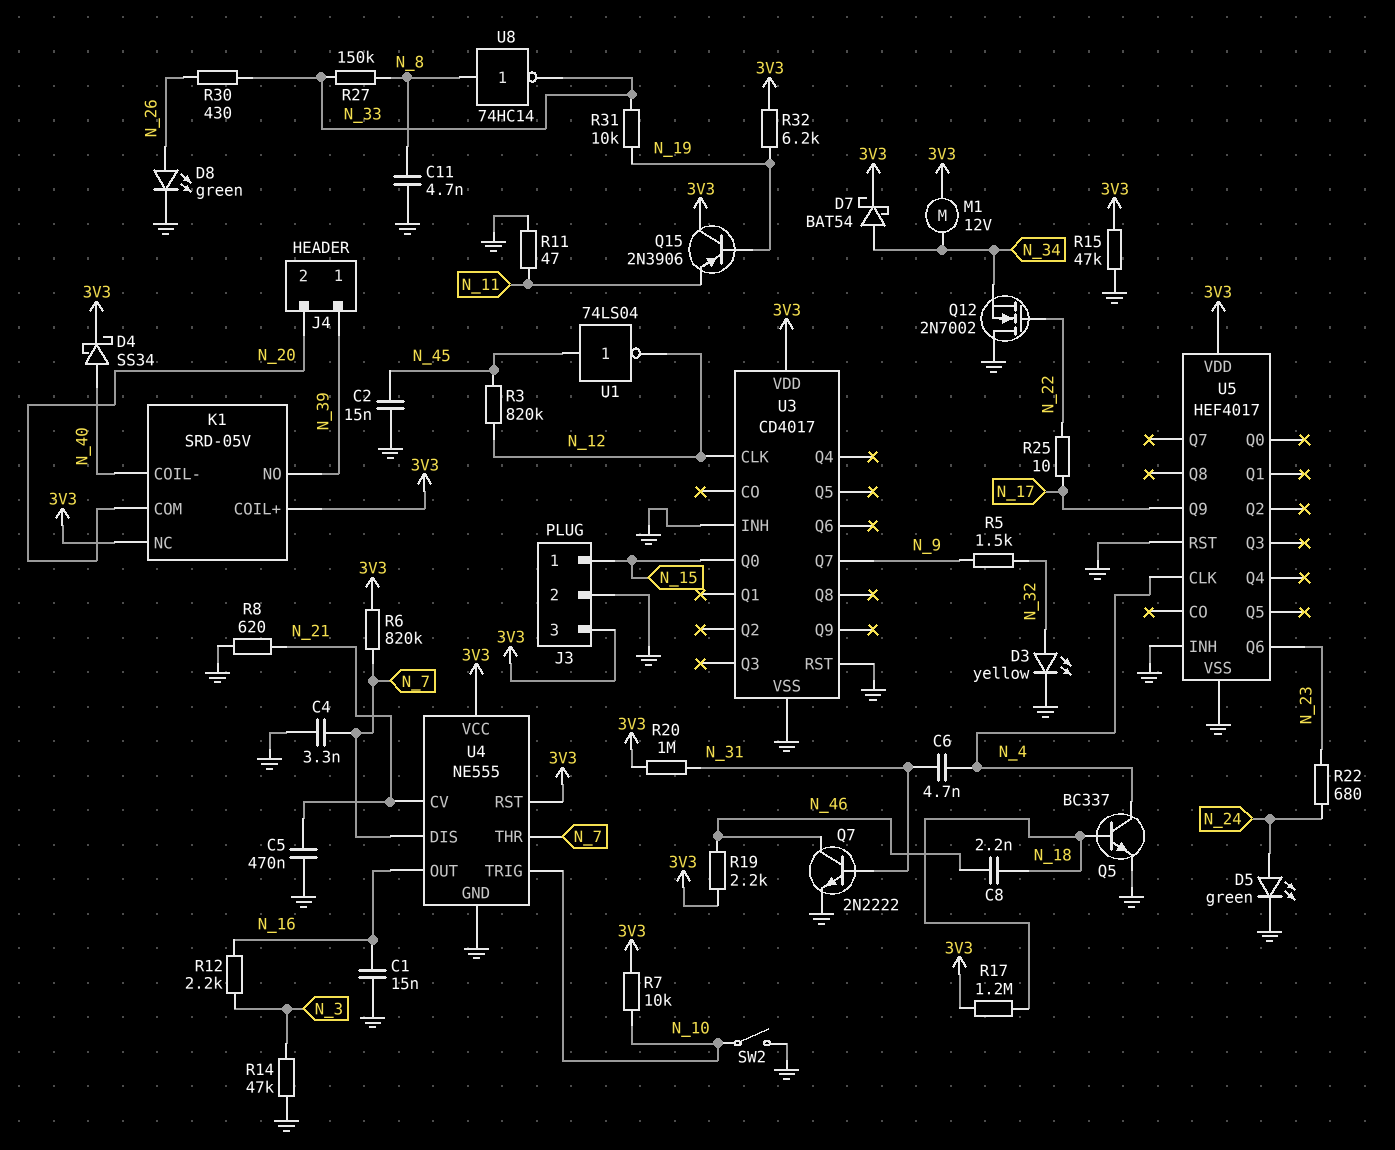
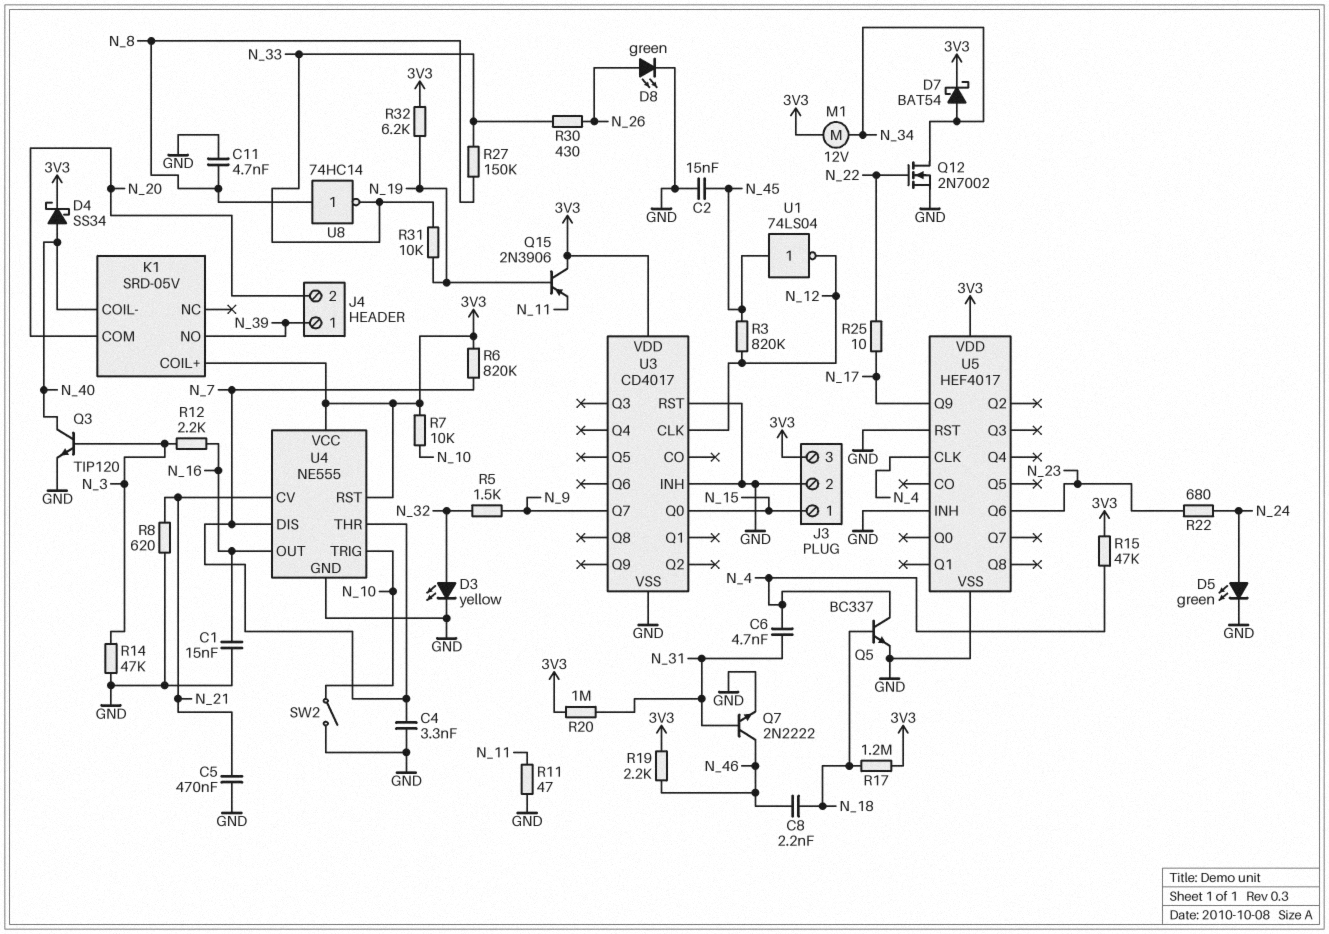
K1 pin NC: 3V3 -> none
Q3: none -> NPN TIP120 (B N_3, C N_40, E GND)
Q12: NMOS 2N7002 (G N_22, D GND, S N_34) -> NMOS 2N7002 (G N_22, D N_34, S GND)
R15: 47k (3V3, GND) -> 47k (3V3, N_4)

